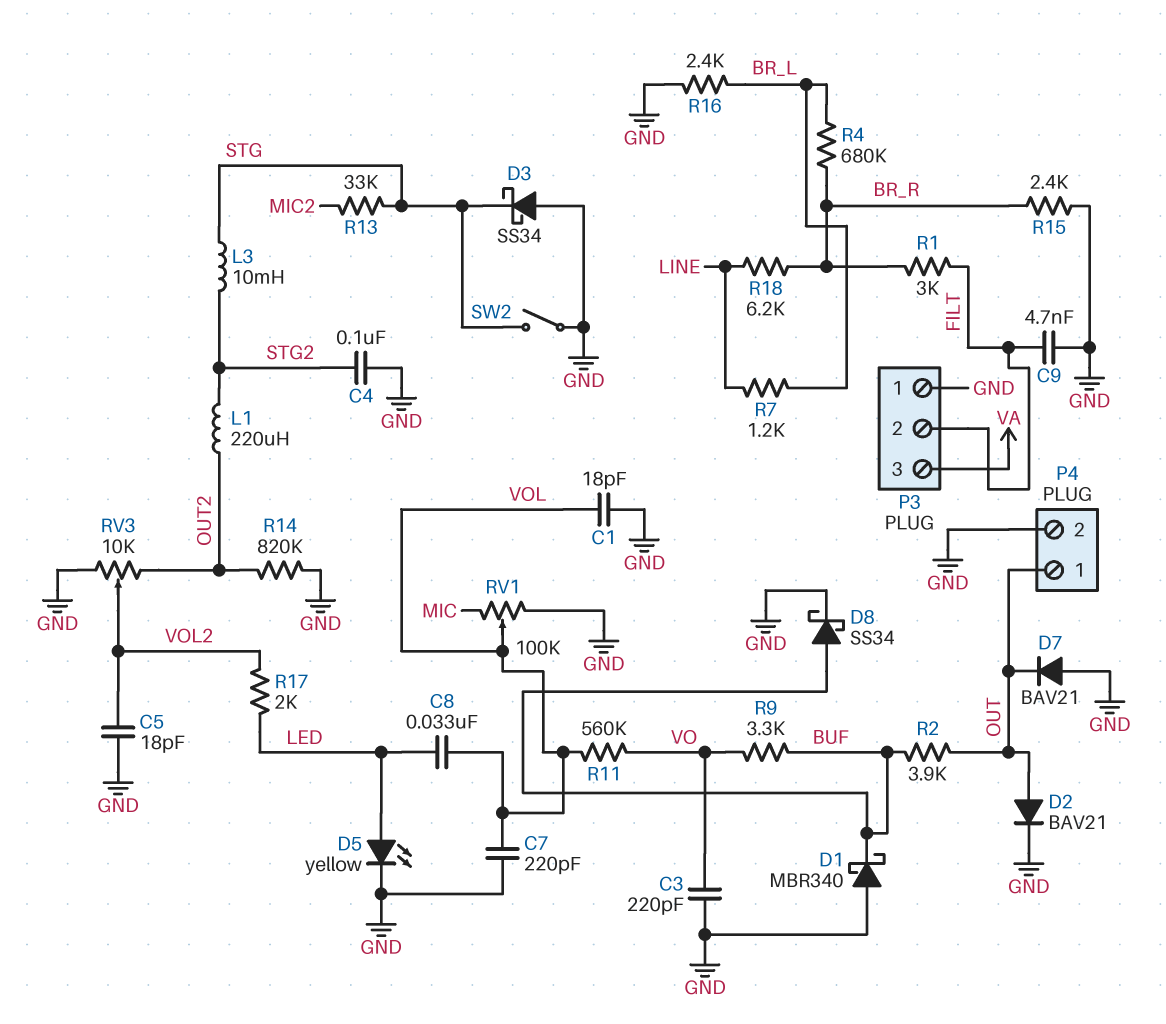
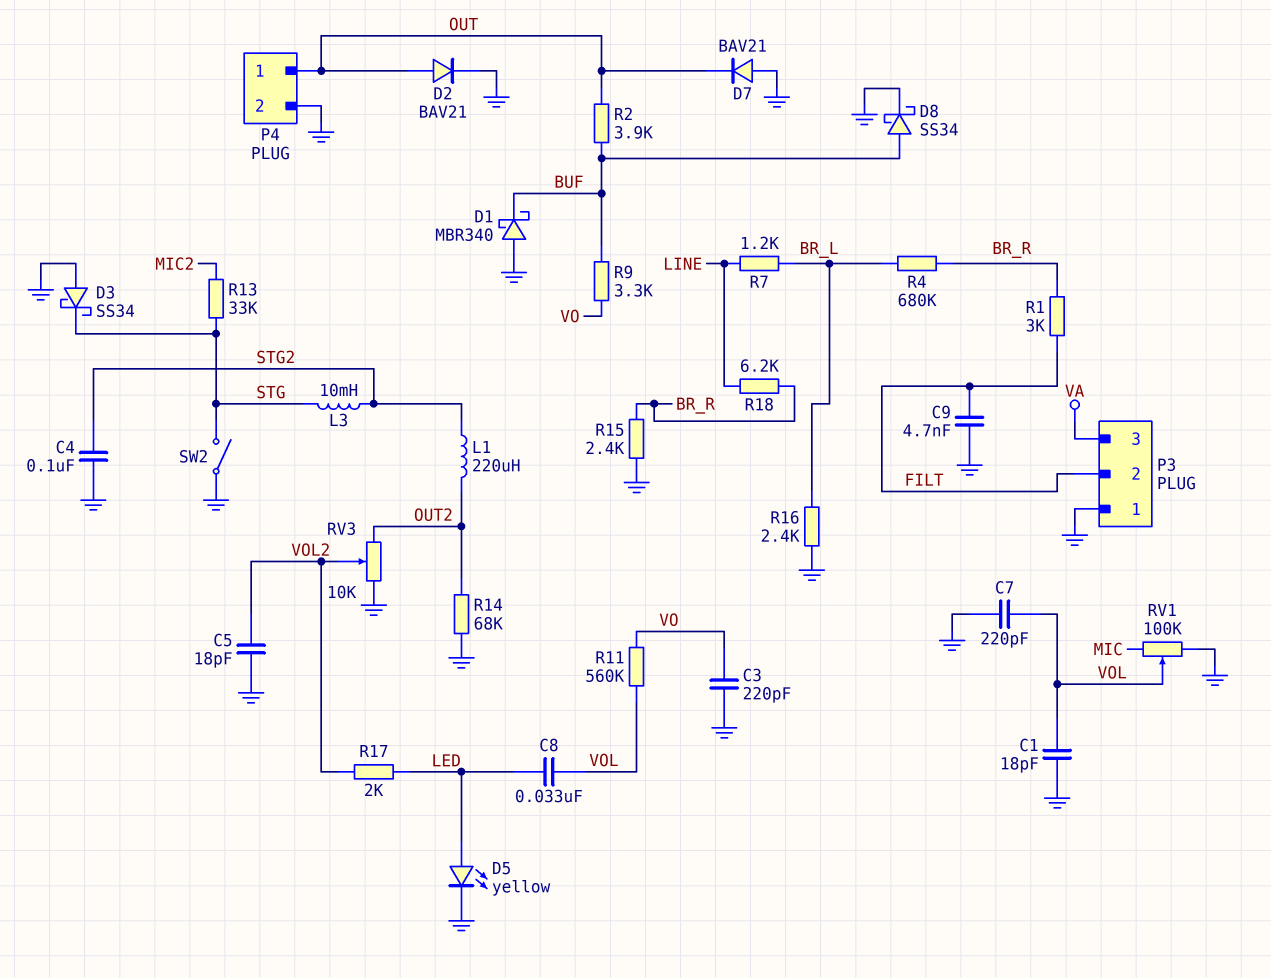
R14: 820k (GND, OUT2) -> 68k (GND, OUT2)

